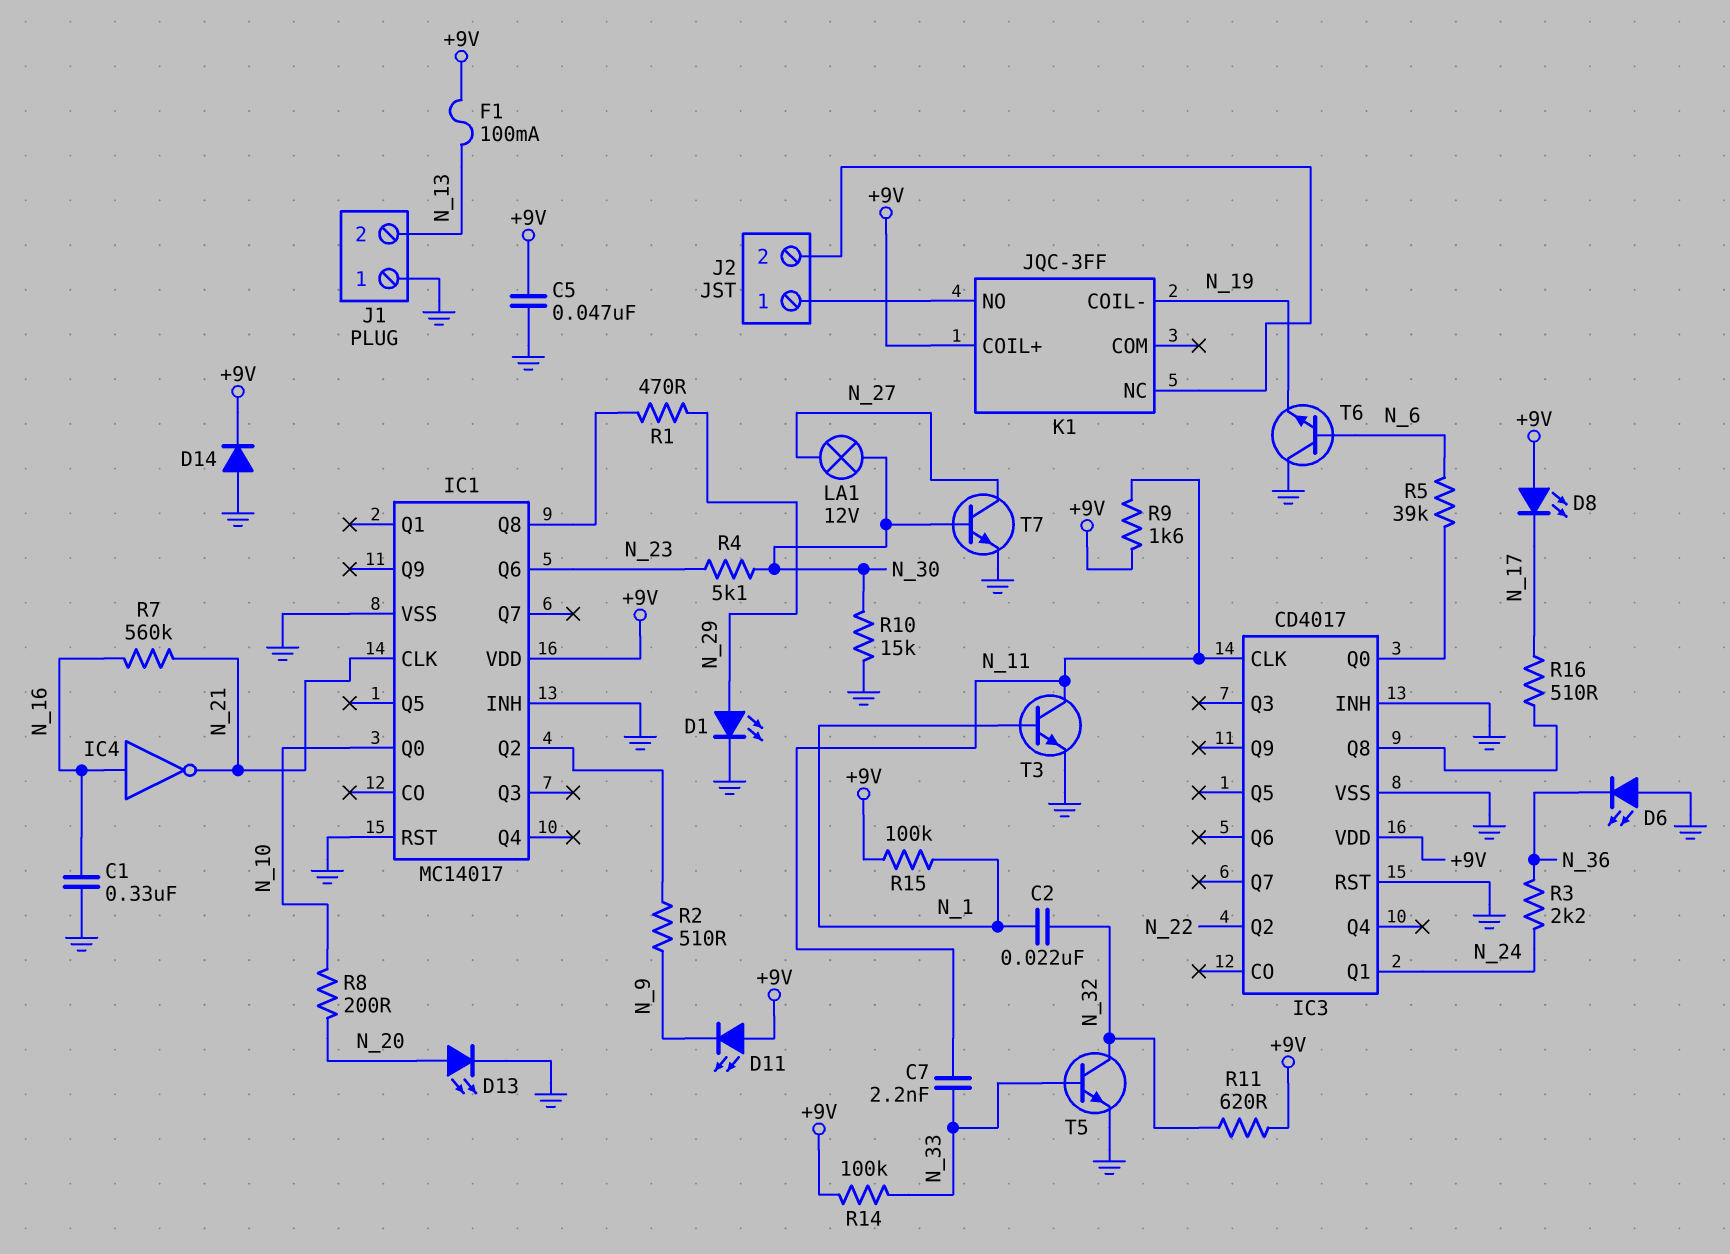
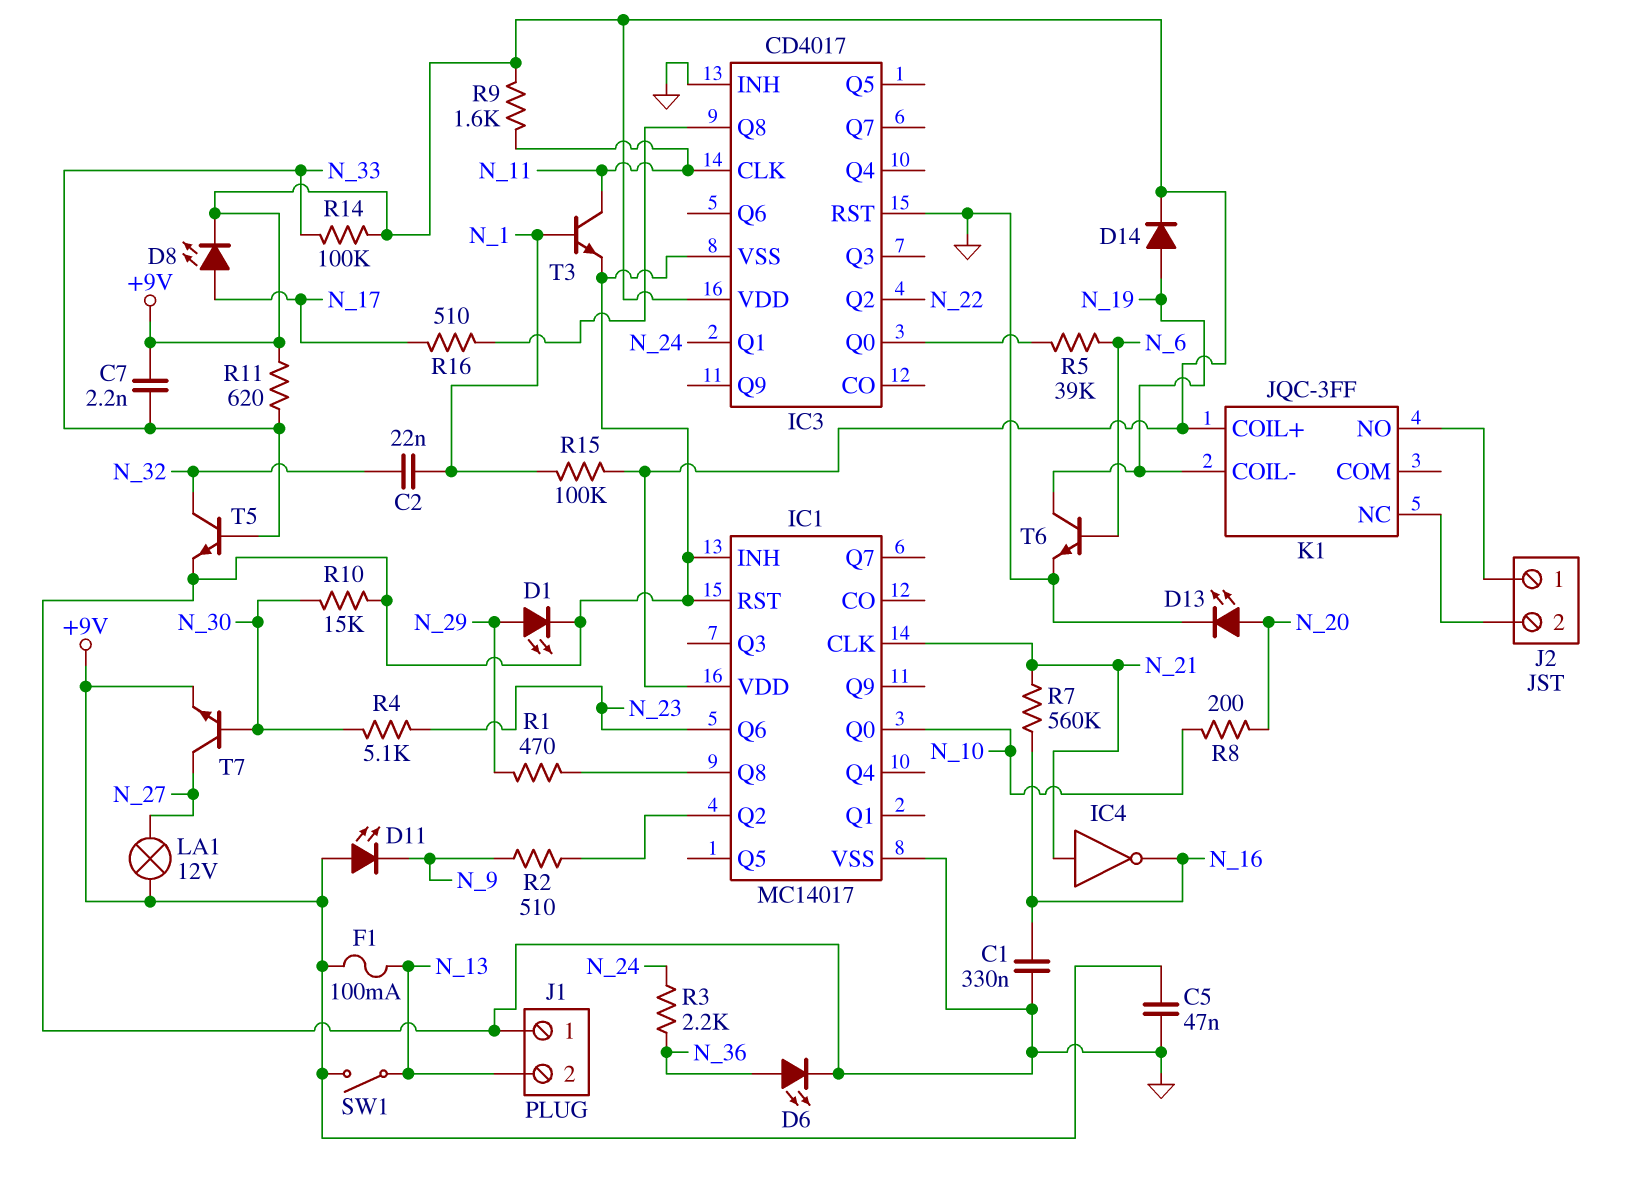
C7: 2.2nF (N_11, N_33) -> 2.2nF (+9V, N_33)
D6: LED (A GND, K N_36) -> LED (A N_36, K GND)
D8: LED (A +9V, K N_17) -> LED (A N_17, K +9V)
D14: diode (A GND, K +9V) -> diode (A N_19, K +9V)
IC4: NOT (in N_16, out N_21) -> NOT (in N_21, out N_16)
LA1: lamp 12V (N_27, N_30) -> lamp 12V (+9V, N_27)
R11: 620 (+9V, N_32) -> 620 (+9V, N_33)
SW1: none -> switch (+9V, N_13)
T6: NPN (B N_6, C GND, E N_19) -> NPN (B N_6, C N_19, E GND)
T7: NPN (B N_30, C N_27, E GND) -> NPN (B N_30, C N_27, E +9V)

